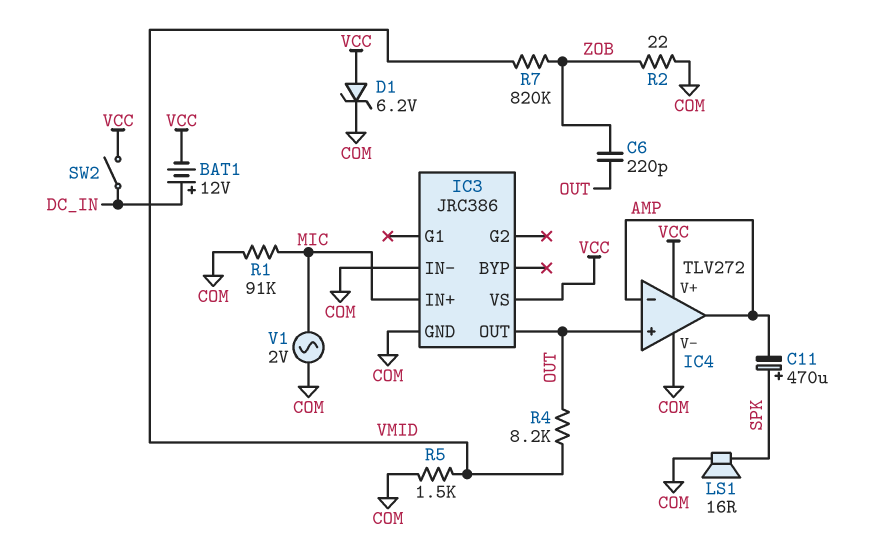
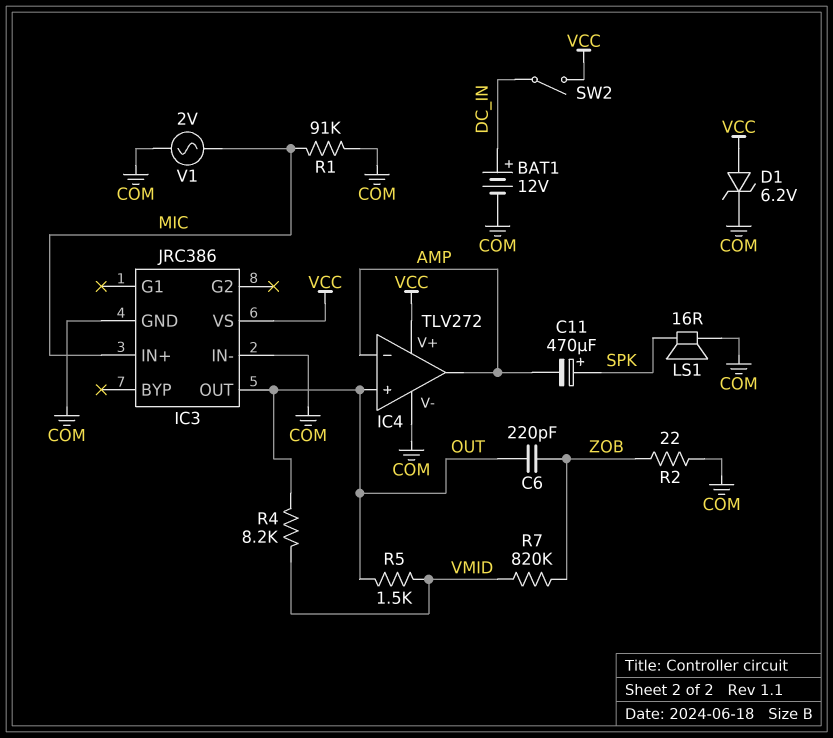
BAT1: 12V (plus DC_IN, minus VCC) -> 12V (plus DC_IN, minus COM)
R5: 1.5k (COM, VMID) -> 1.5k (OUT, VMID)

